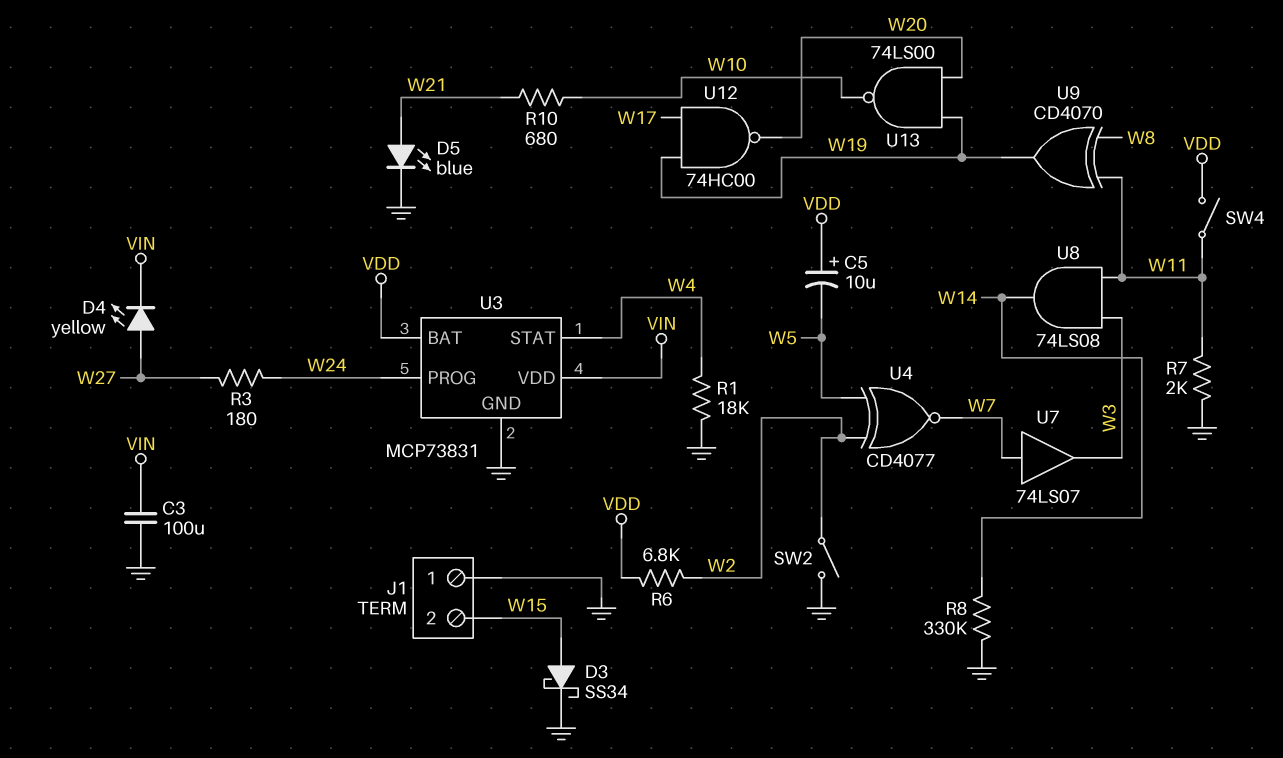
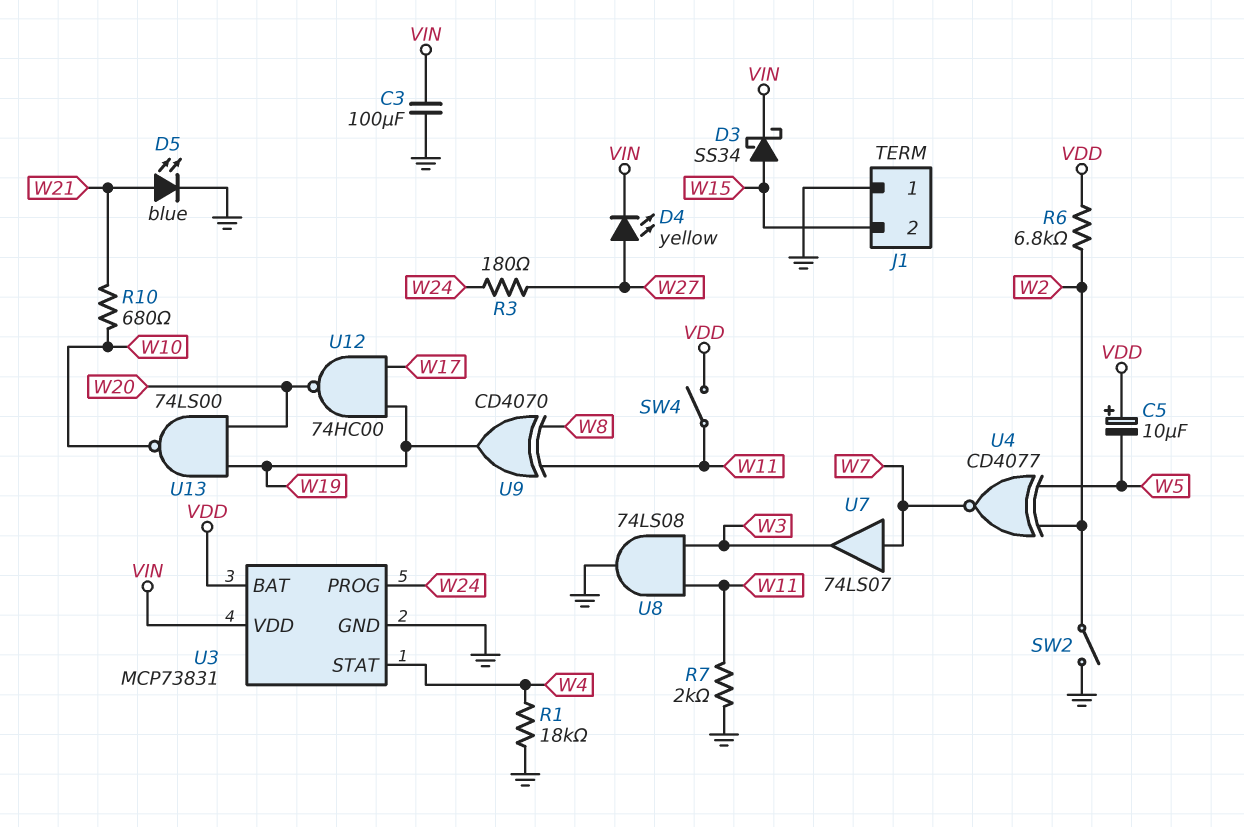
D3: schottky SS34 (A W15, K GND) -> schottky SS34 (A W15, K VIN)
R8: 330k (GND, W14) -> none
U8: AND 74LS08 (in W3, in W11, out W14) -> AND 74LS08 (in W3, in W11, out GND)

